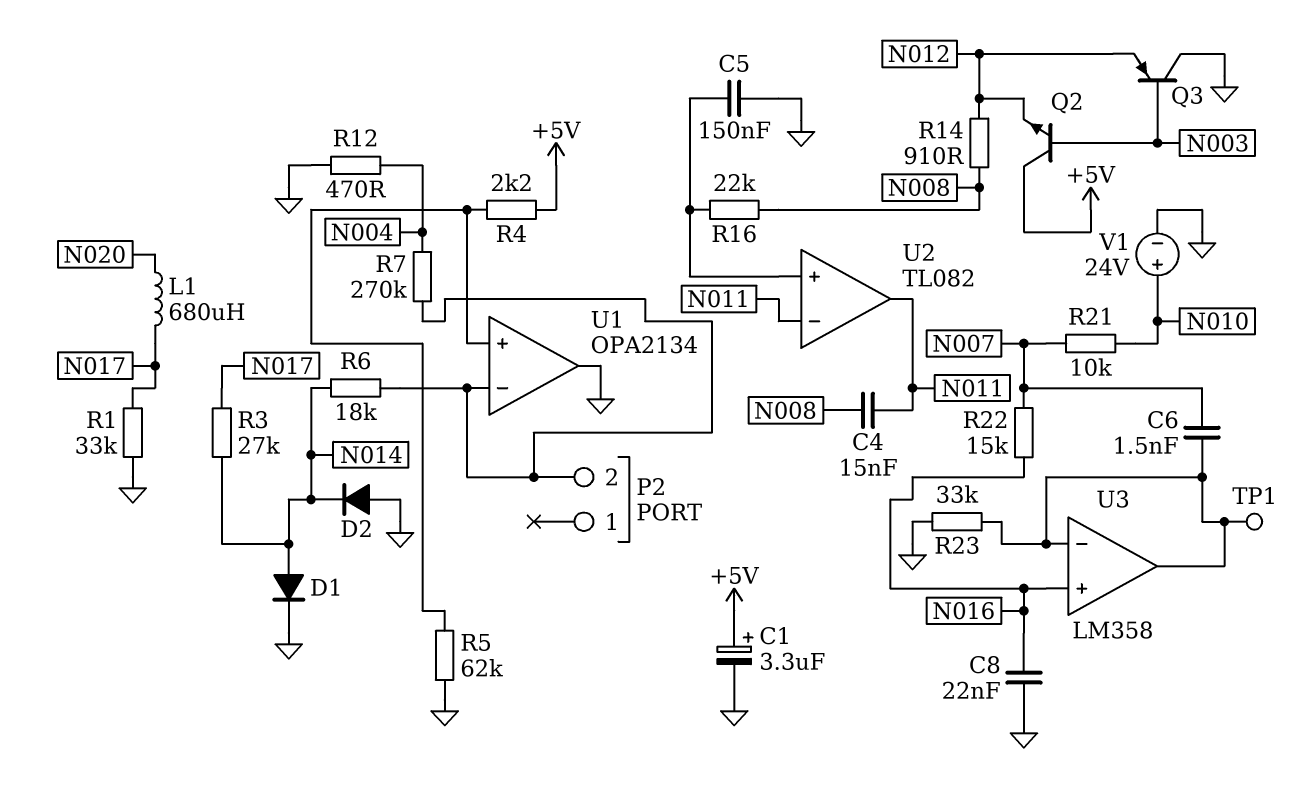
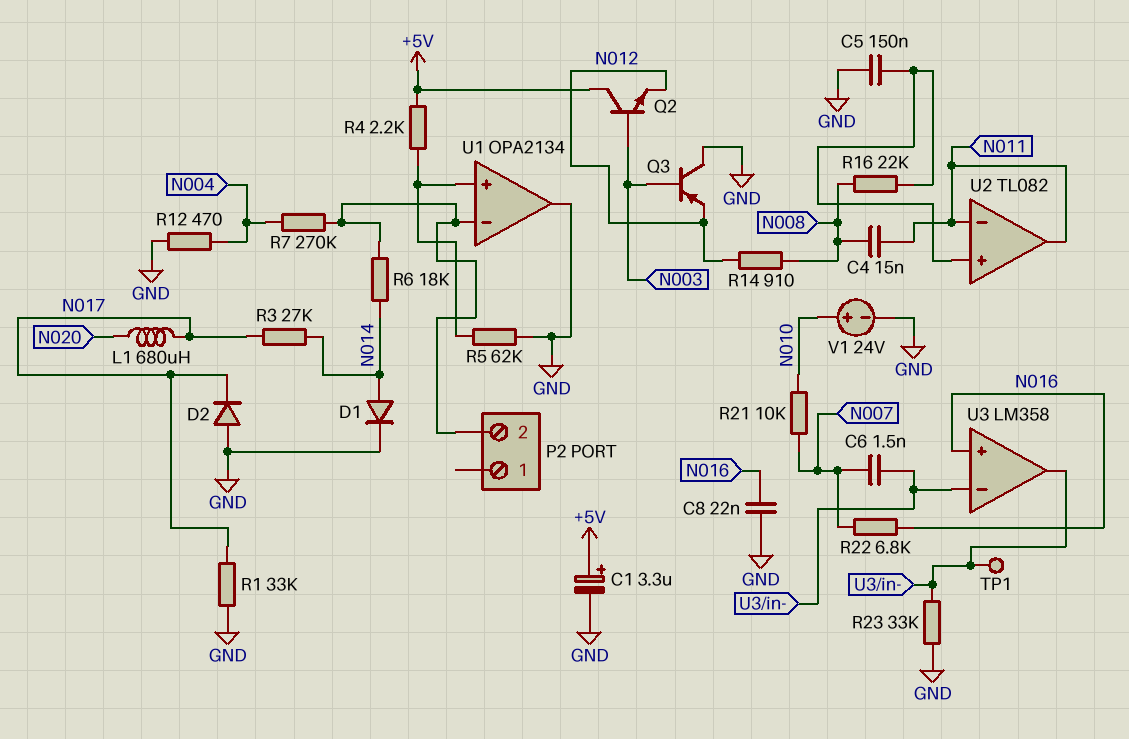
D2: diode (A GND, K N014) -> diode (A GND, K N017)
R22: 15k (N007, N016) -> 6.8k (N007, N016)

